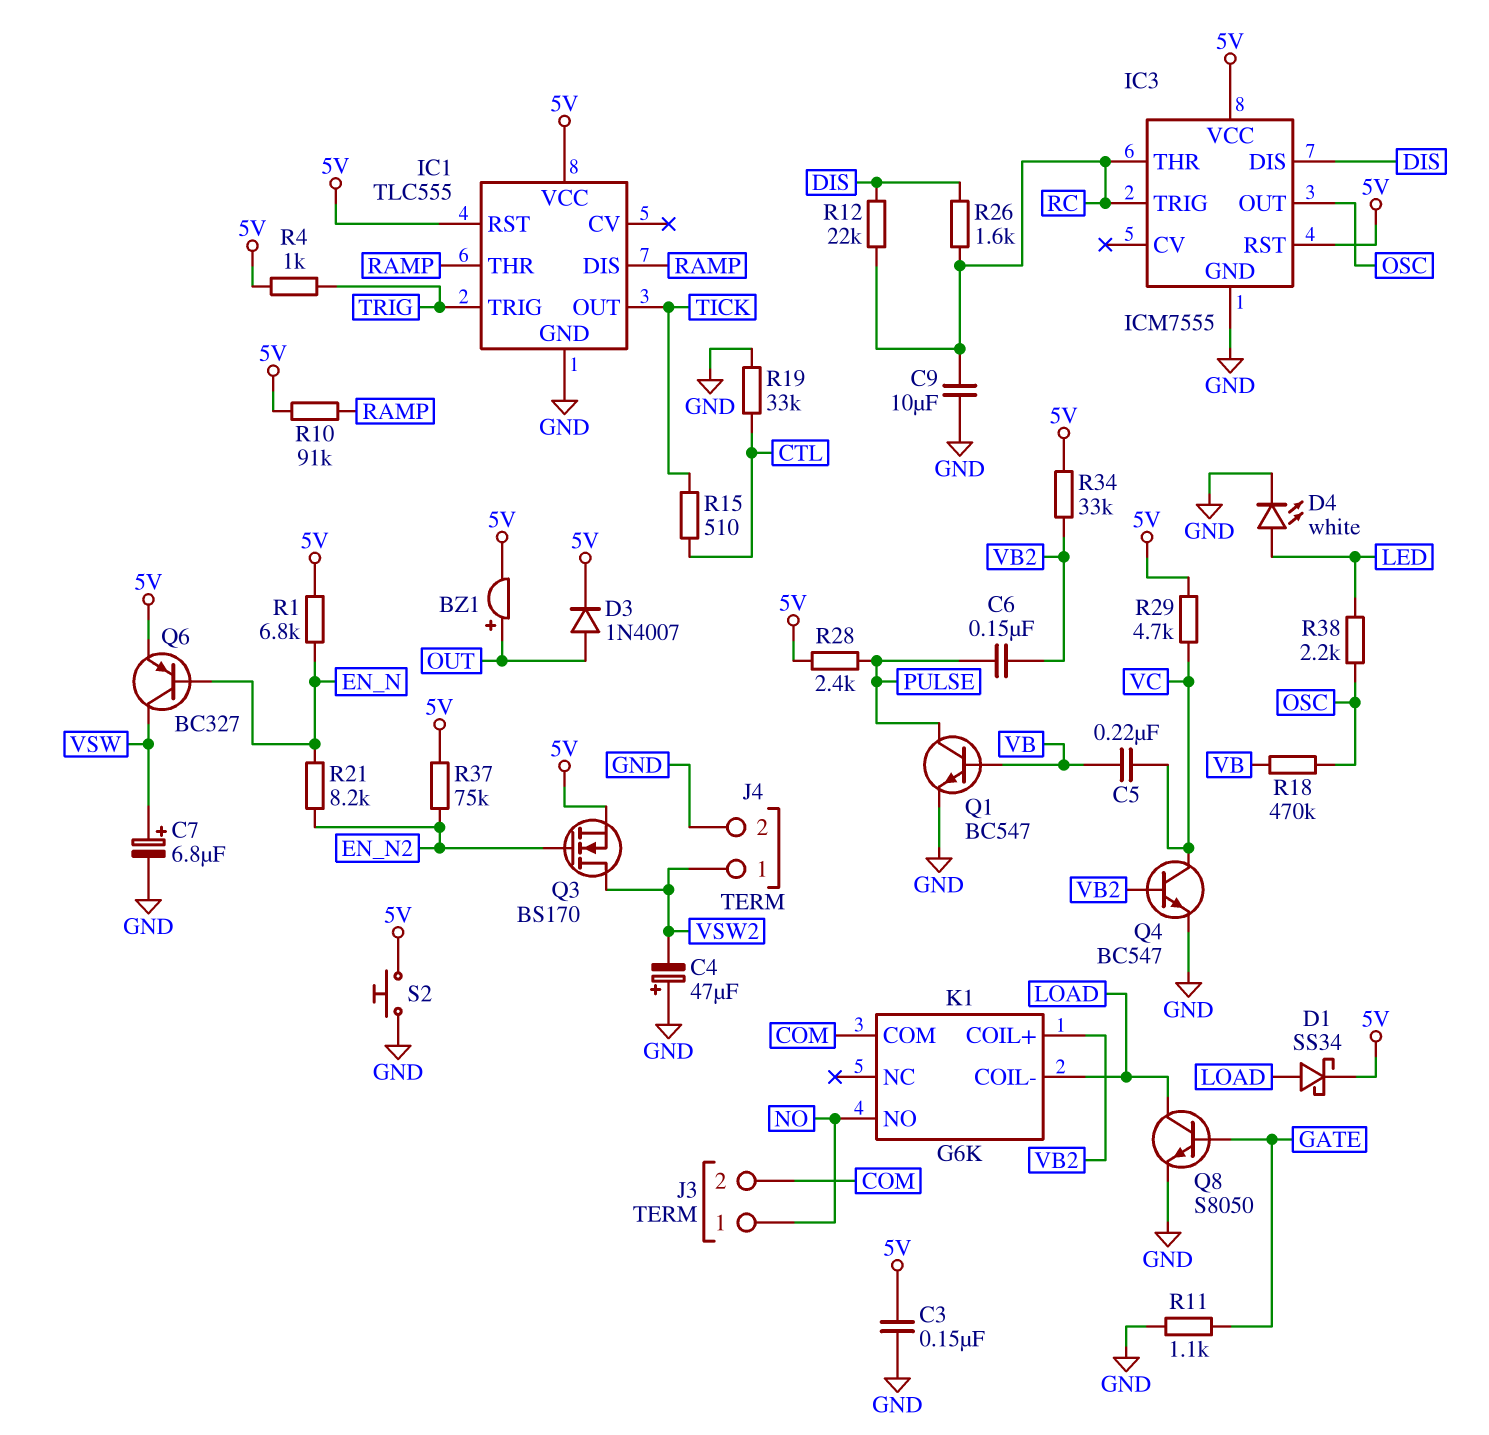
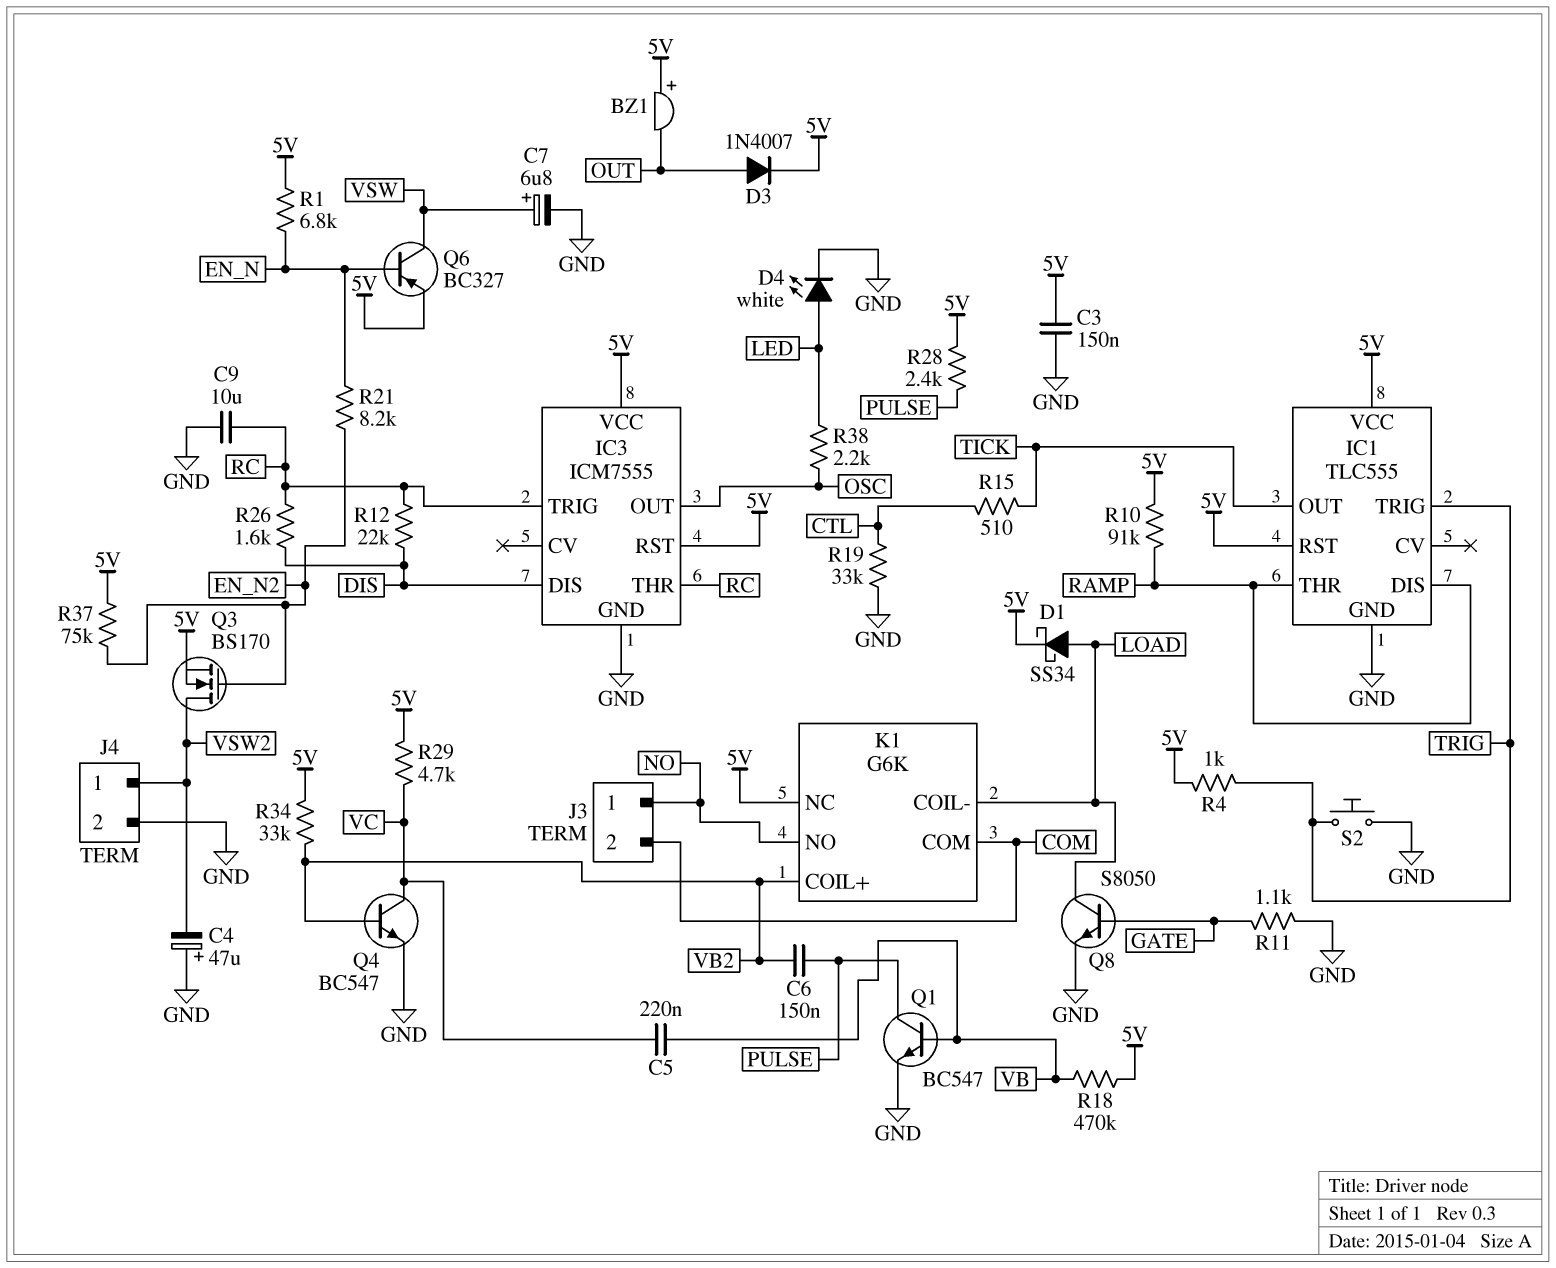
BZ1: buzzer (plus OUT, minus 5V) -> buzzer (plus 5V, minus OUT)
K1 pin NC: none -> 5V
R18: 470k (OSC, VB) -> 470k (5V, VB)
S2: button (5V, GND) -> button (GND, TRIG)

